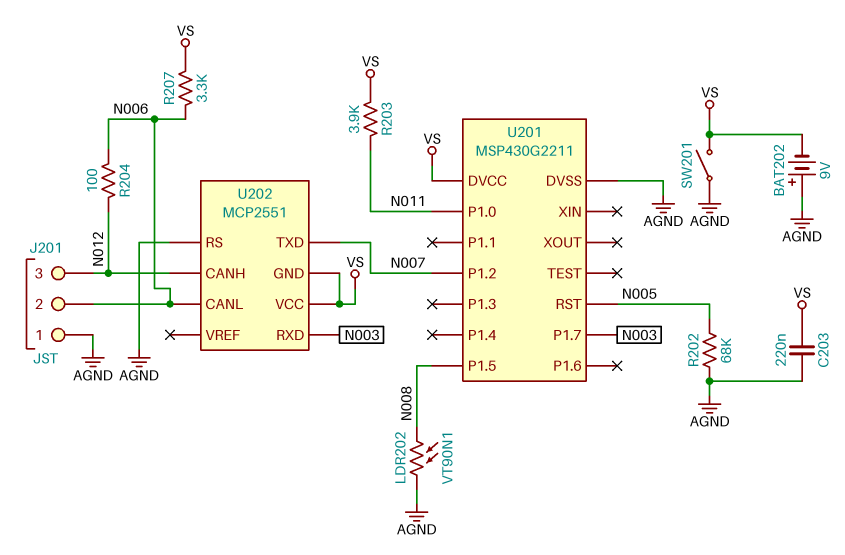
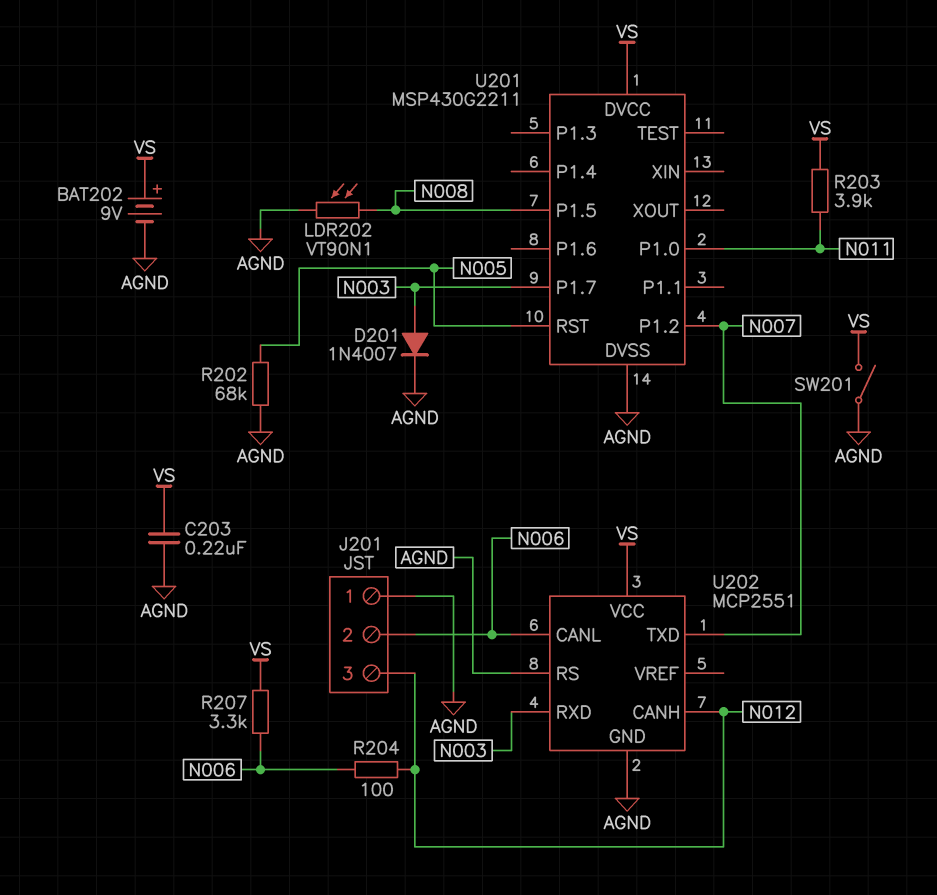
BAT202: 9V (plus AGND, minus VS) -> 9V (plus VS, minus AGND)
D201: none -> diode 1N4007 (A N003, K AGND)
U202 pin GND: VS -> AGND

